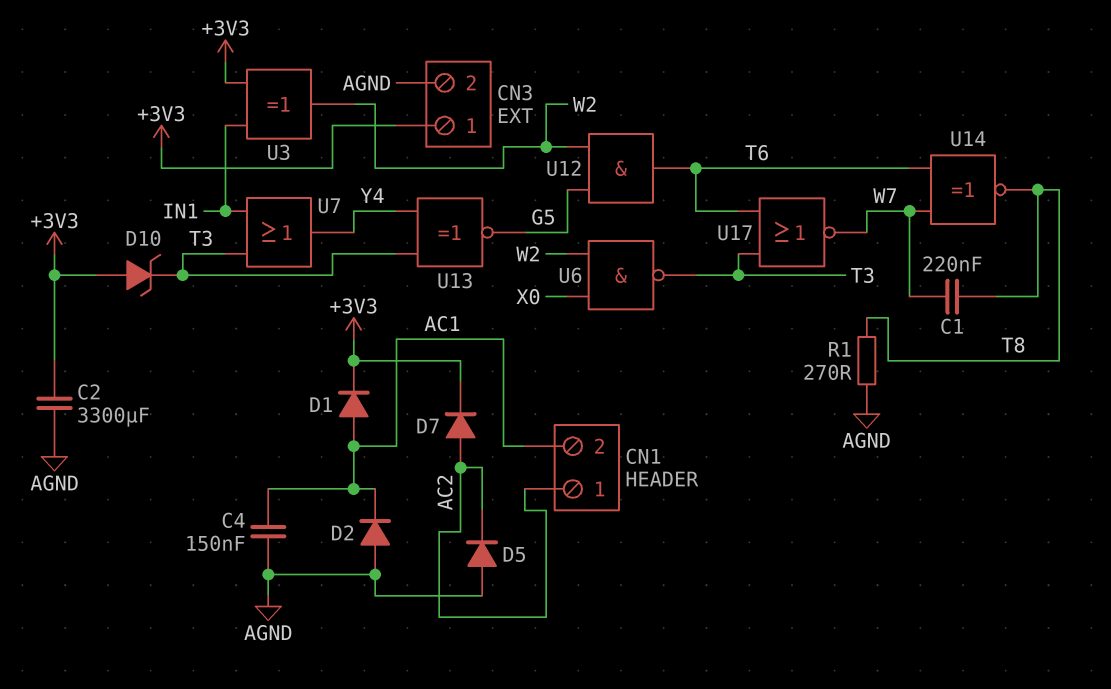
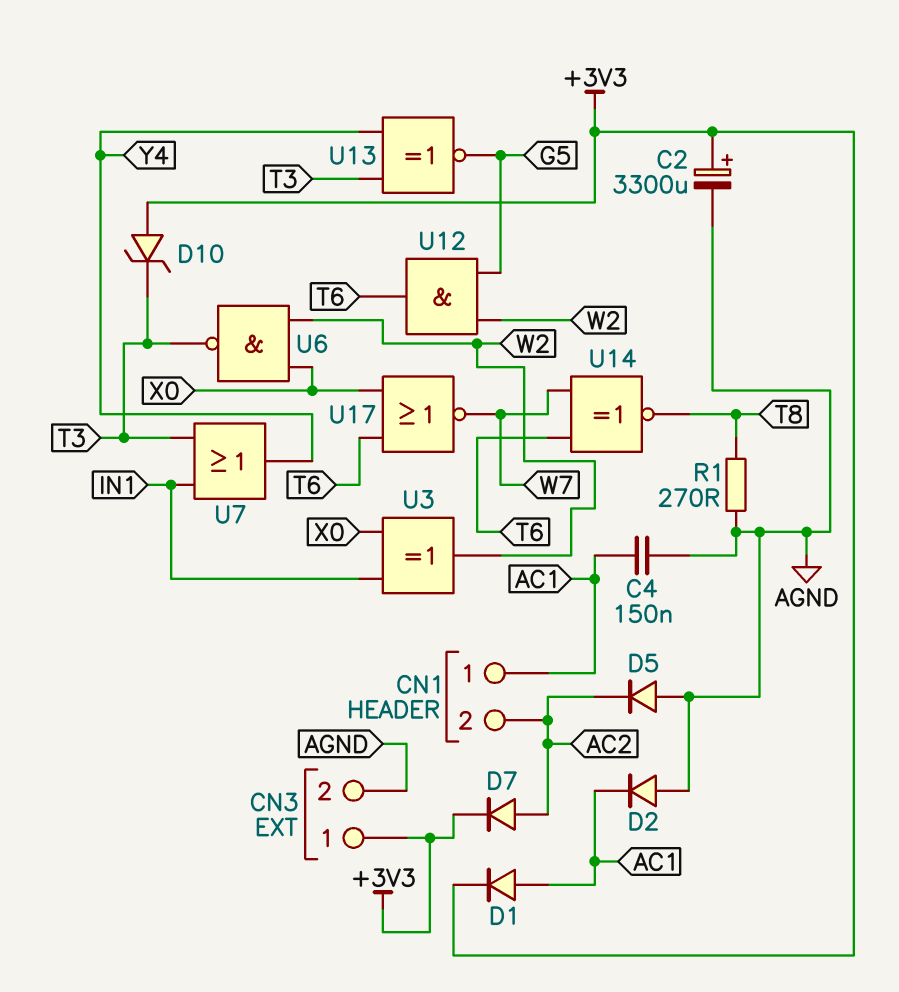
C1: 220nF (T8, W7) -> none
C2: 3300uF (+3V3, AGND) -> 3300uF (plus +3V3, minus AGND)
CN1 pin 1: AC2 -> AC1
CN1 pin 2: AC1 -> AC2
U3: XOR (in +3V3, in IN1, out W2) -> XOR (in IN1, in X0, out W2)
U17: NOR (in T3, in T6, out W7) -> NOR (in T6, in X0, out W7)

